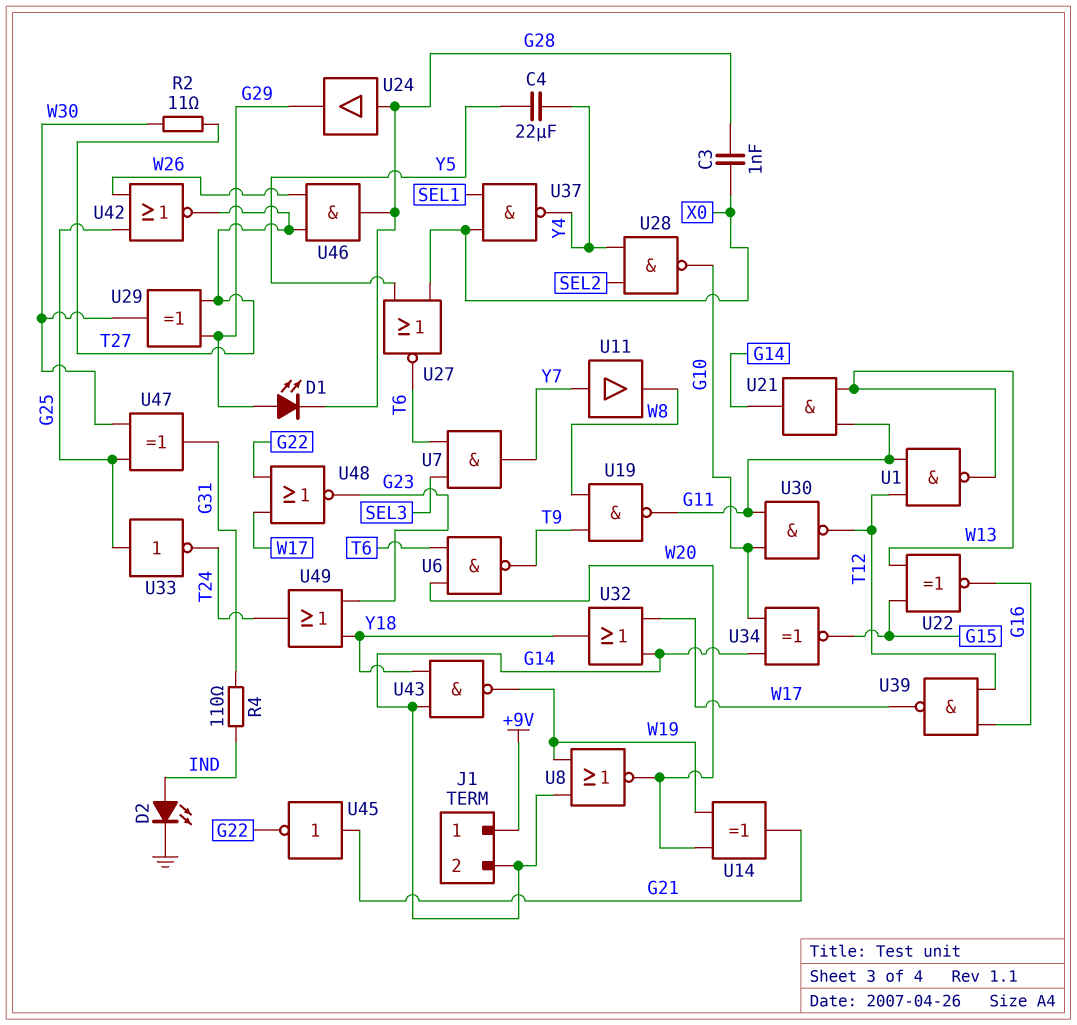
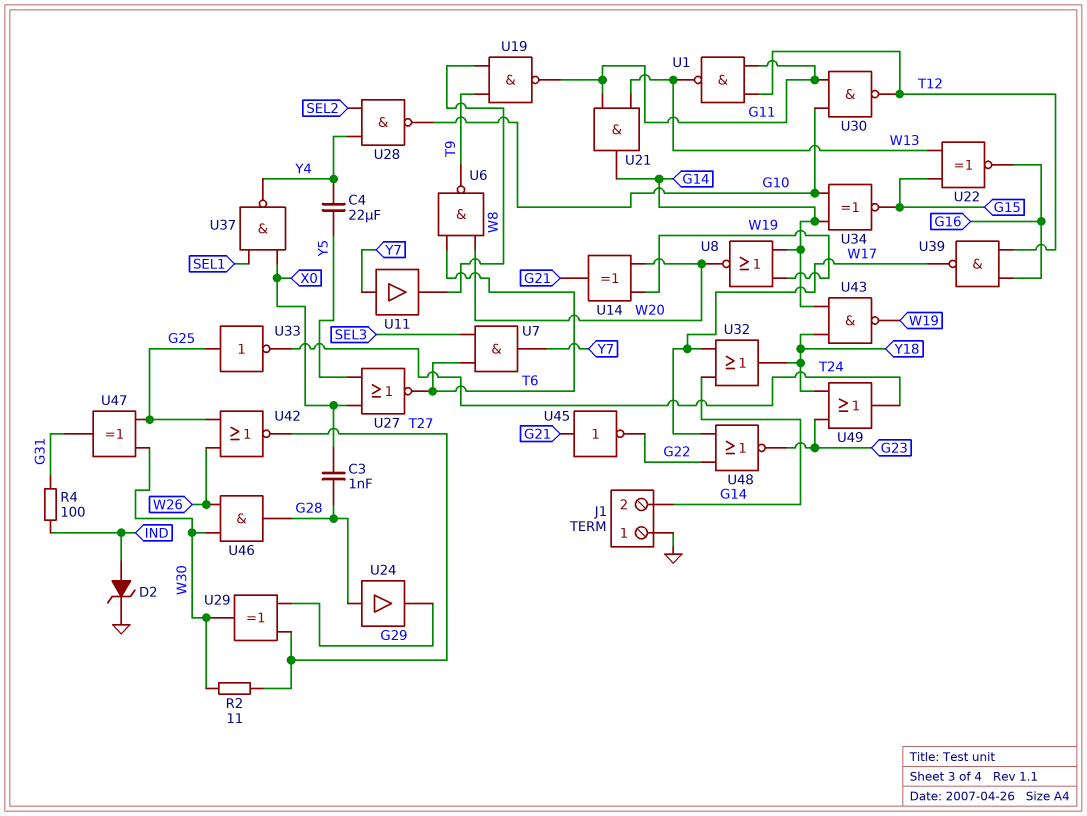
D1: LED (A G29, K G28) -> none
D2: LED (A IND, K GND) -> zener (A IND, K GND)
J1 pin 1: +9V -> GND
R4: 110 (G31, IND) -> 100 (G31, IND)
U46: AND (in T27, in W26, out G28) -> AND (in W26, in W30, out G28)

